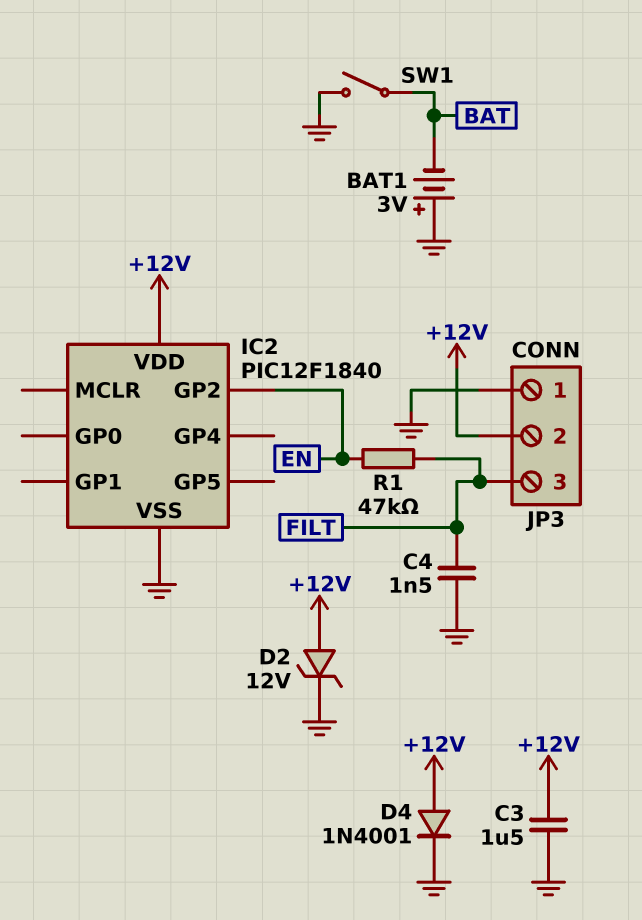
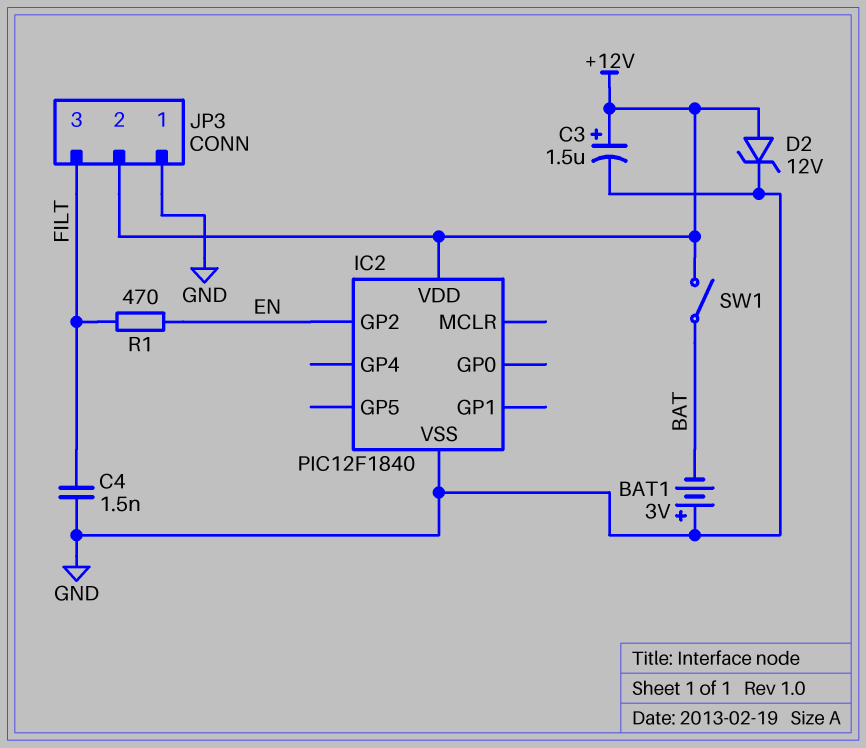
C3: 1.5uF (+12V, GND) -> 1.5uF (plus +12V, minus GND)
D4: diode 1N4001 (A +12V, K GND) -> none
R1: 47k (EN, FILT) -> 470 (EN, FILT)
SW1: switch (BAT, GND) -> switch (+12V, BAT)

